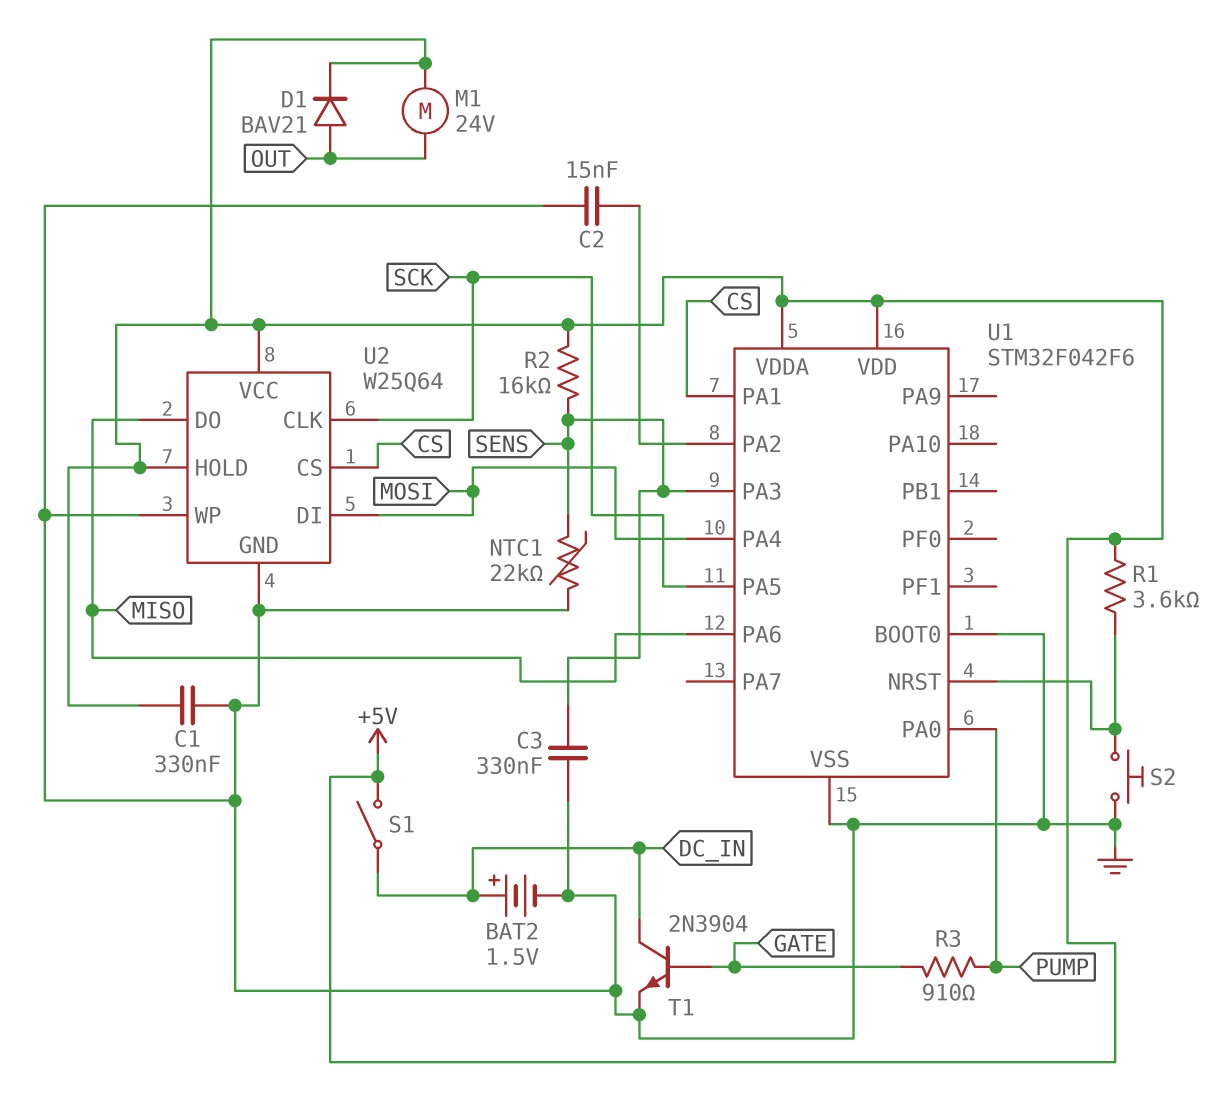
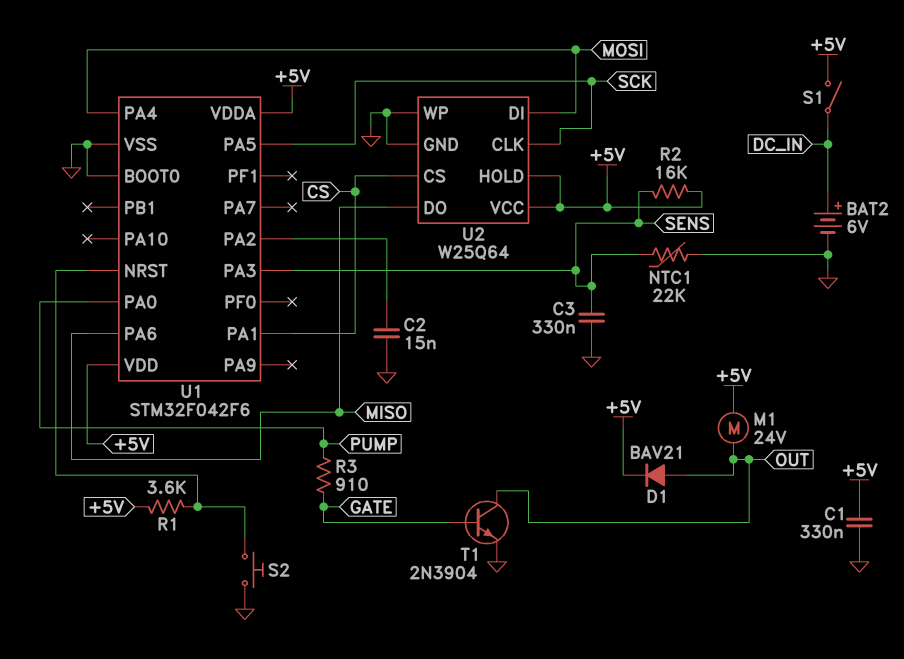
BAT2: 1.5V (plus DC_IN, minus GND) -> 6V (plus DC_IN, minus GND)
T1: NPN 2N3904 (B GATE, C DC_IN, E GND) -> NPN 2N3904 (B GATE, C OUT, E GND)

